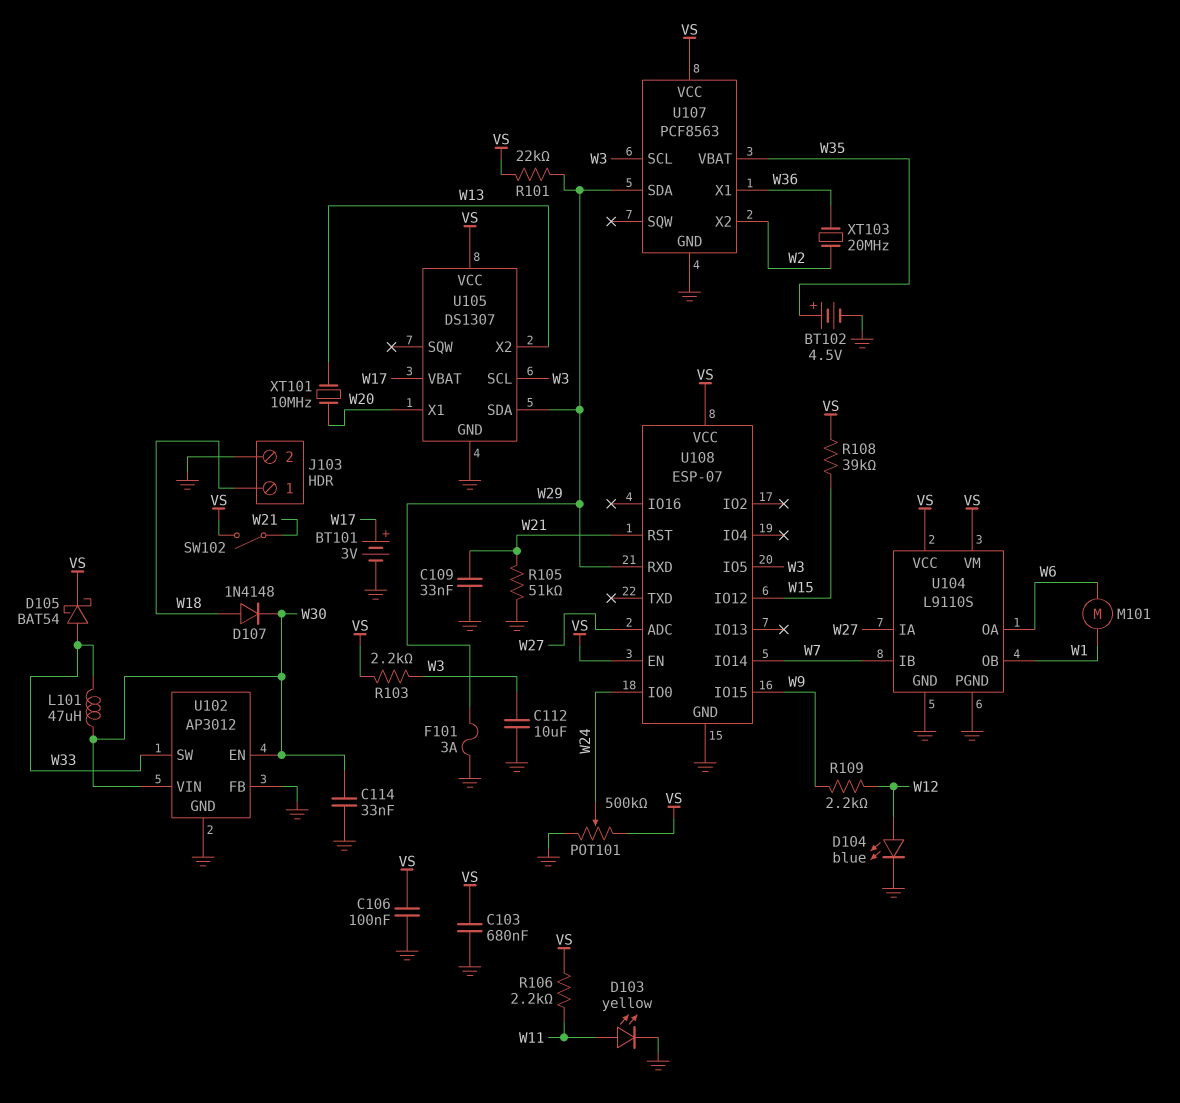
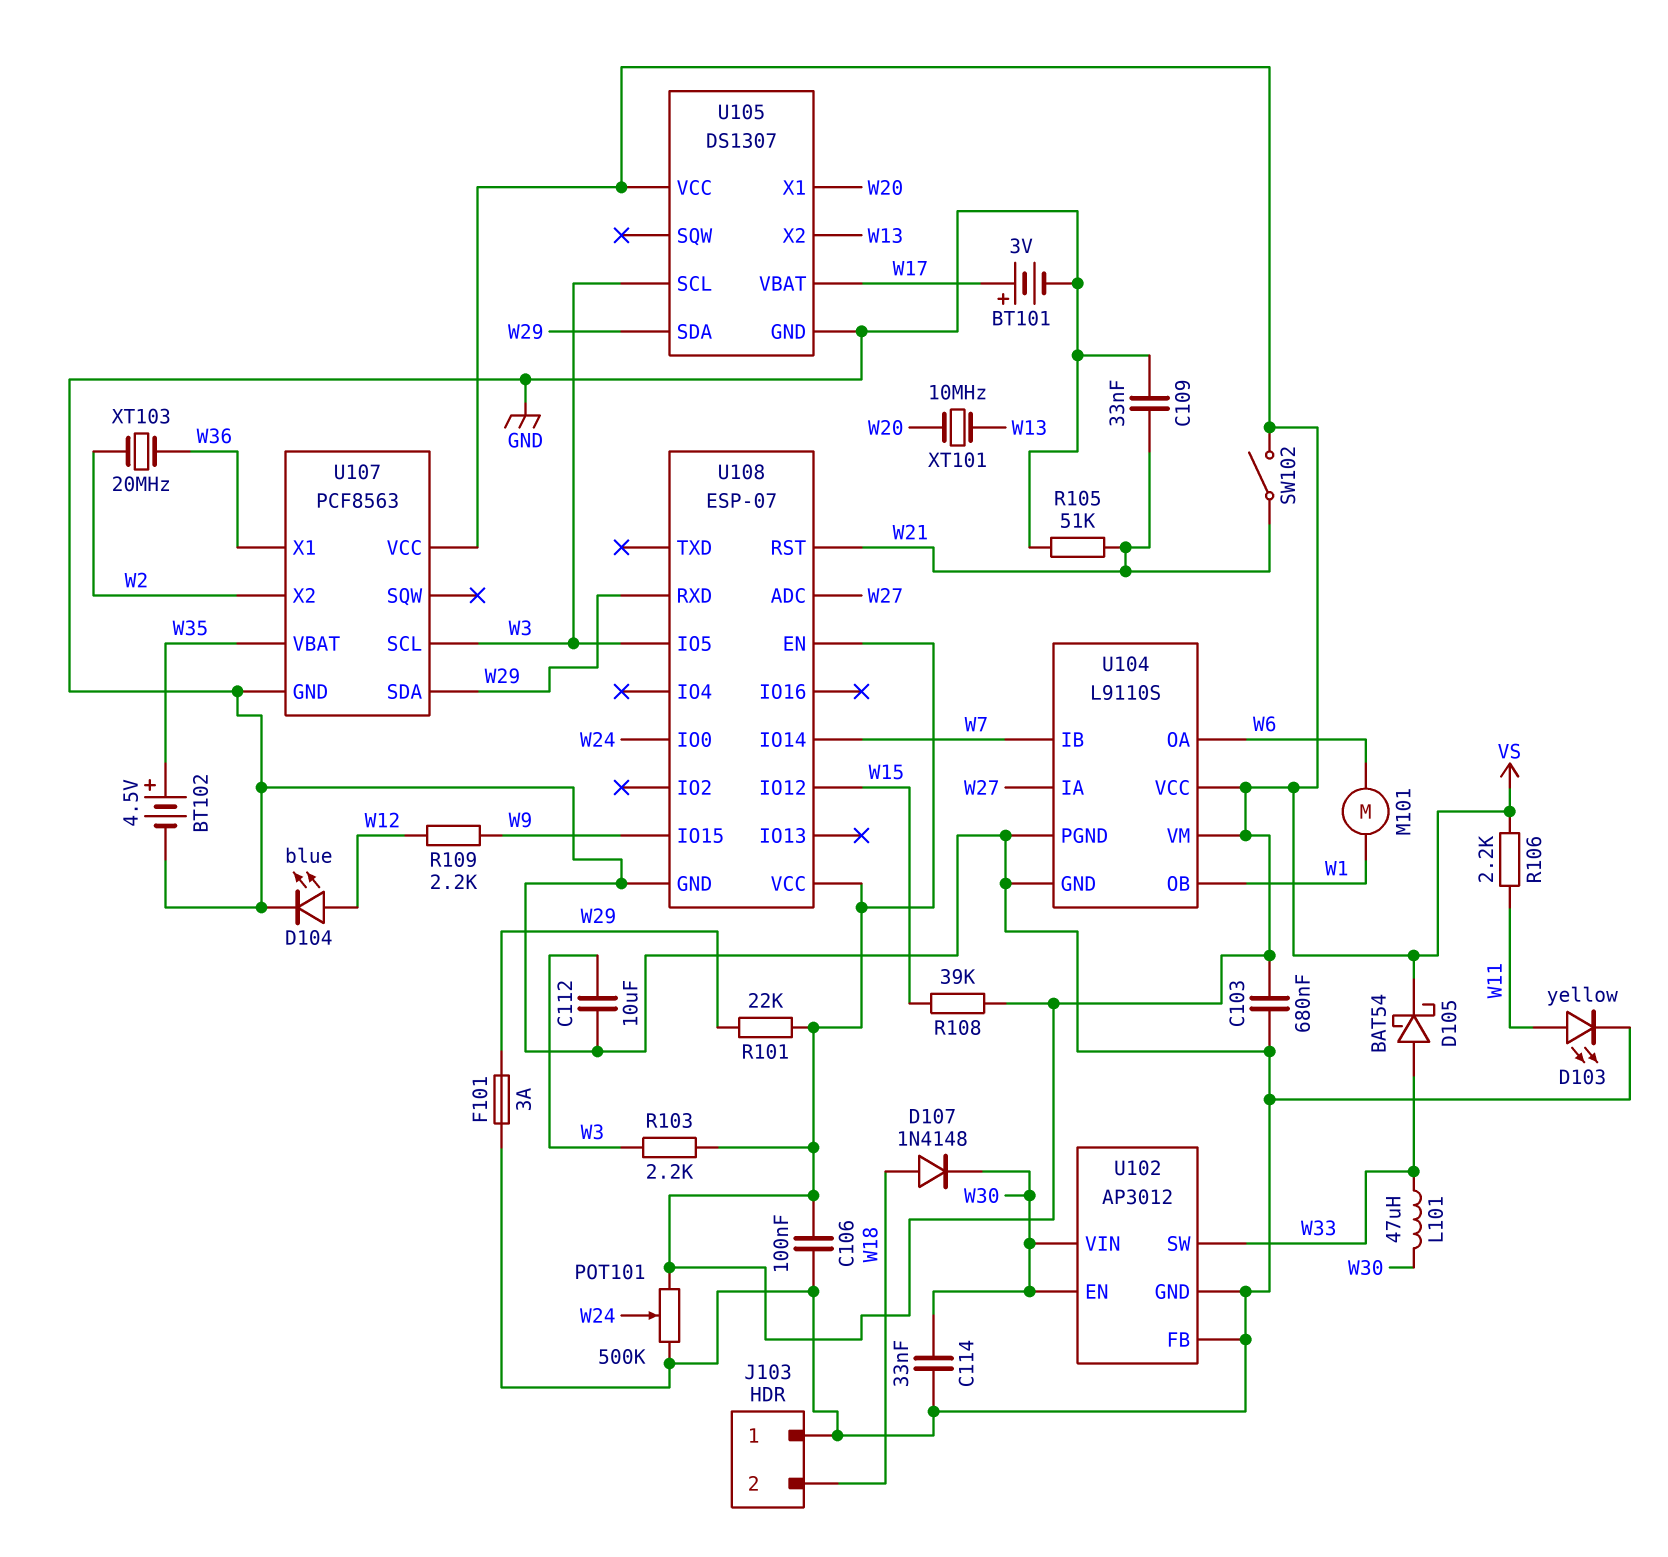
J103 pin 1: W18 -> GND
J103 pin 2: GND -> W18

